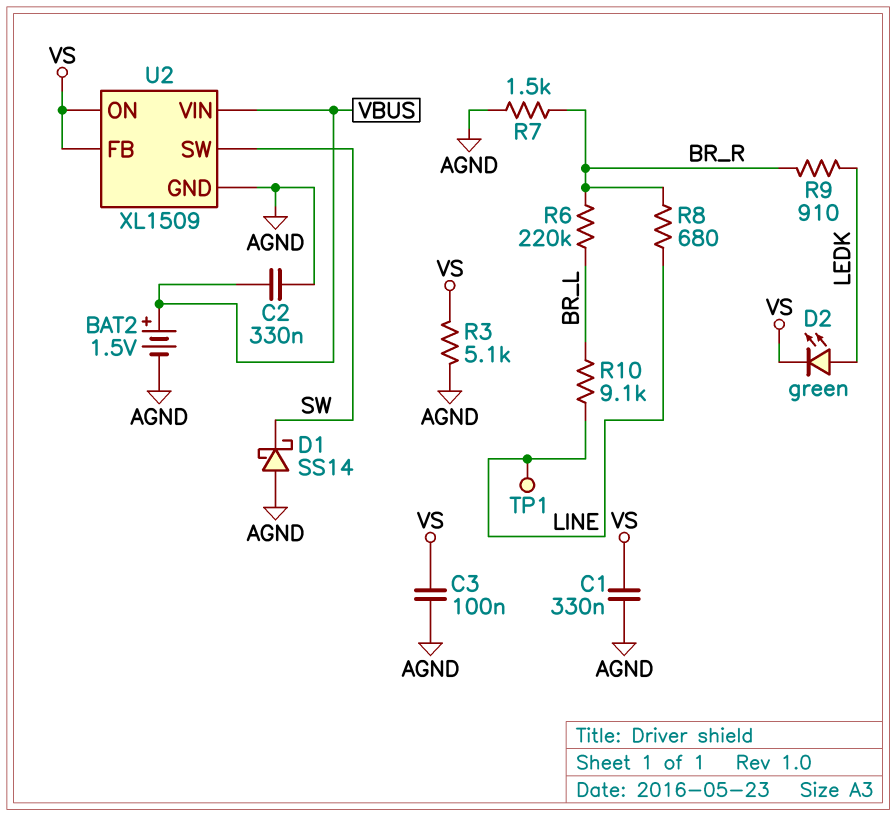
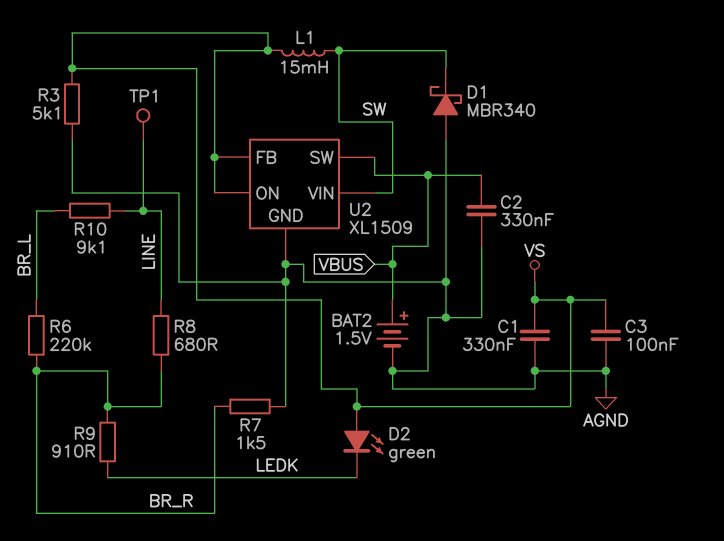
D1: schottky SS14 (A AGND, K SW) -> schottky MBR340 (A AGND, K SW)
D2: LED green (A LEDK, K VS) -> LED green (A VS, K LEDK)
L1: none -> 15mH (SW, VS)
U2 pin SW: SW -> VBUS
U2 pin VIN: VBUS -> SW

